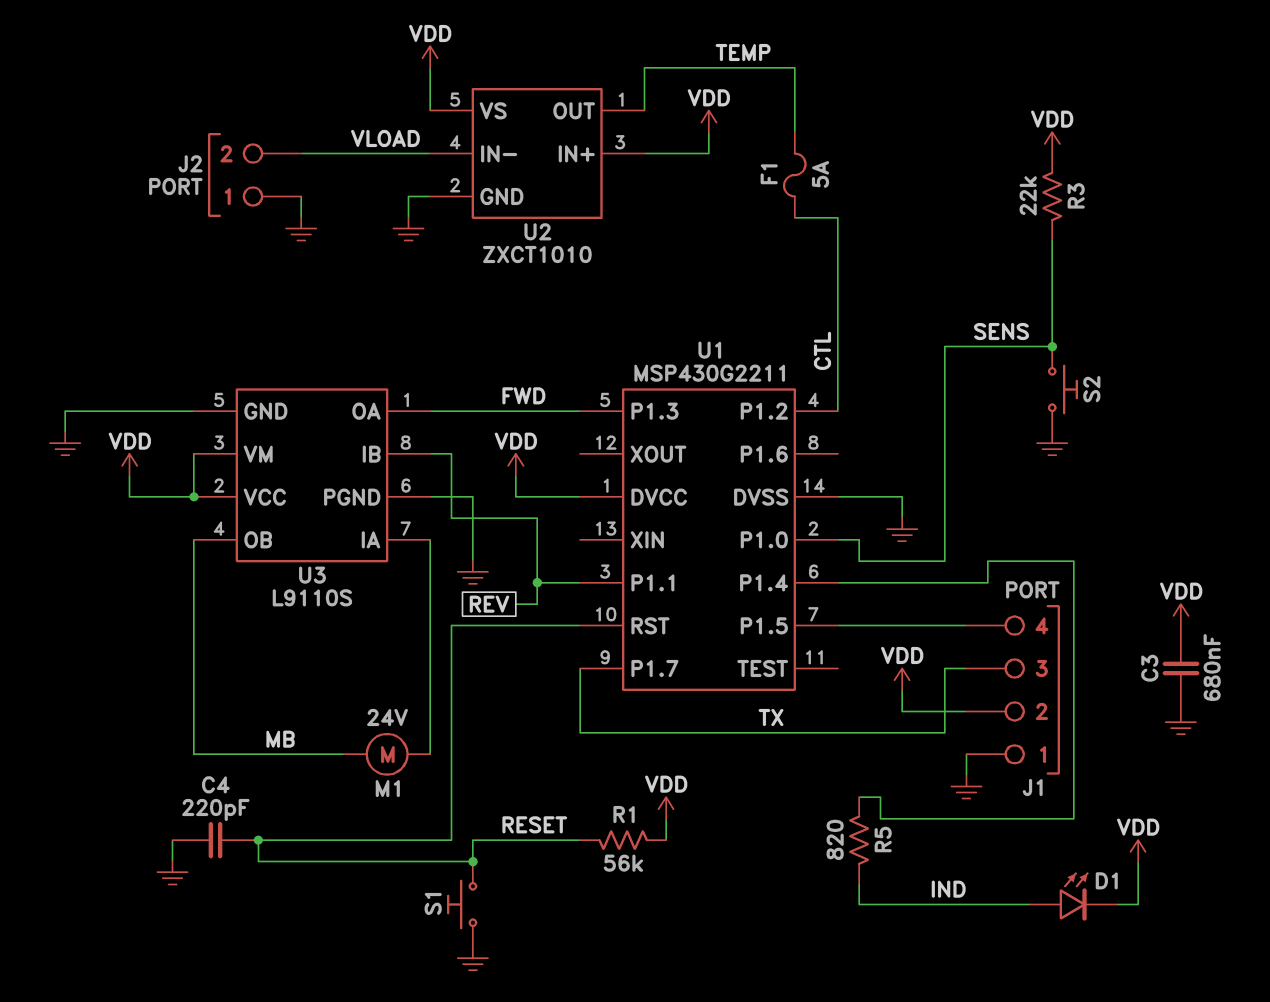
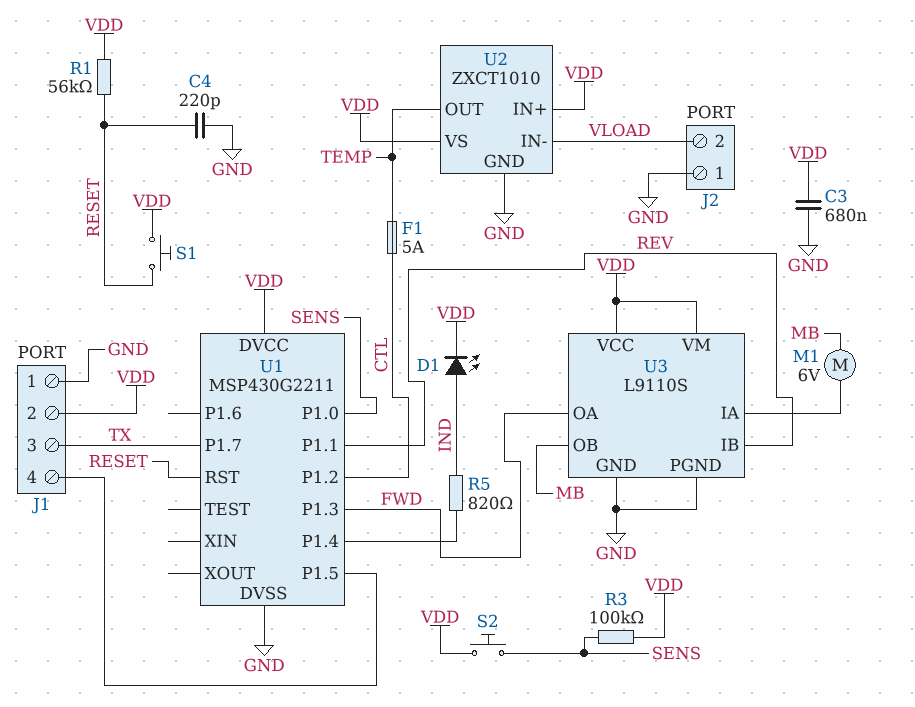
M1: motor 24V (MB, U3/IA) -> motor 6V (MB, U3/IA)
R3: 22k (SENS, VDD) -> 100k (SENS, VDD)
S1: button (GND, RESET) -> button (RESET, VDD)
S2: button (GND, SENS) -> button (SENS, VDD)

